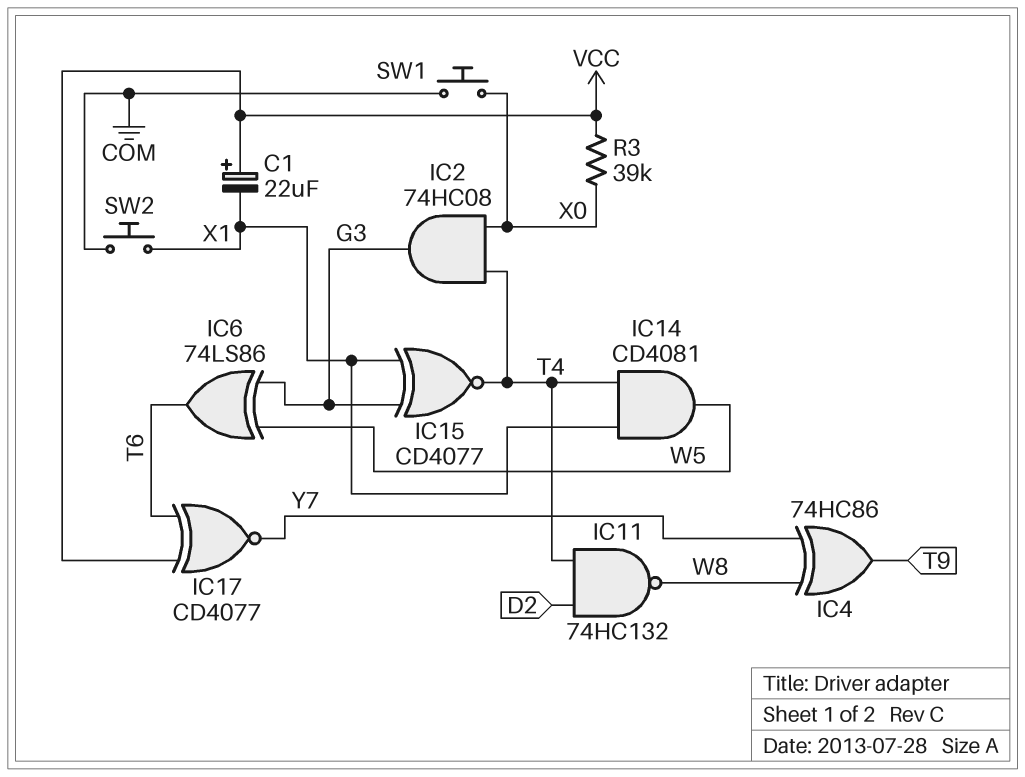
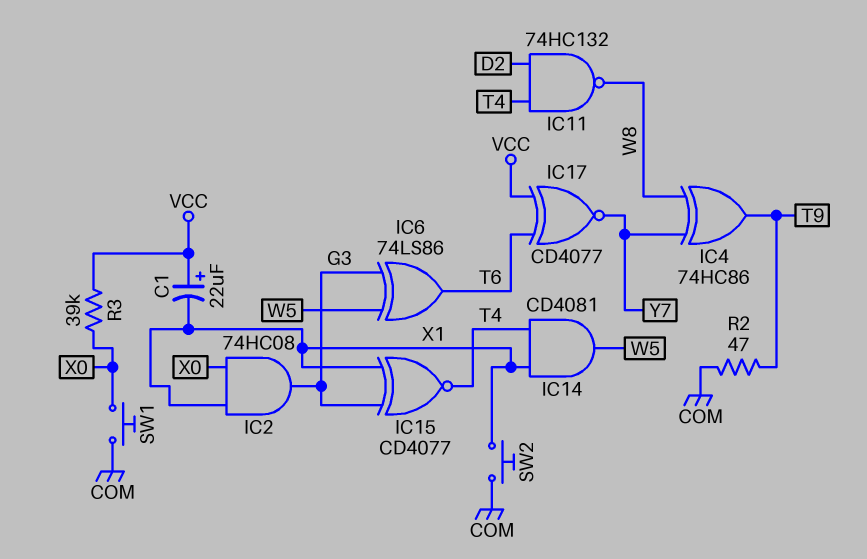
IC2: AND 74HC08 (in T4, in X0, out G3) -> AND 74HC08 (in X0, in X1, out G3)
R2: none -> 47 (COM, T9)

